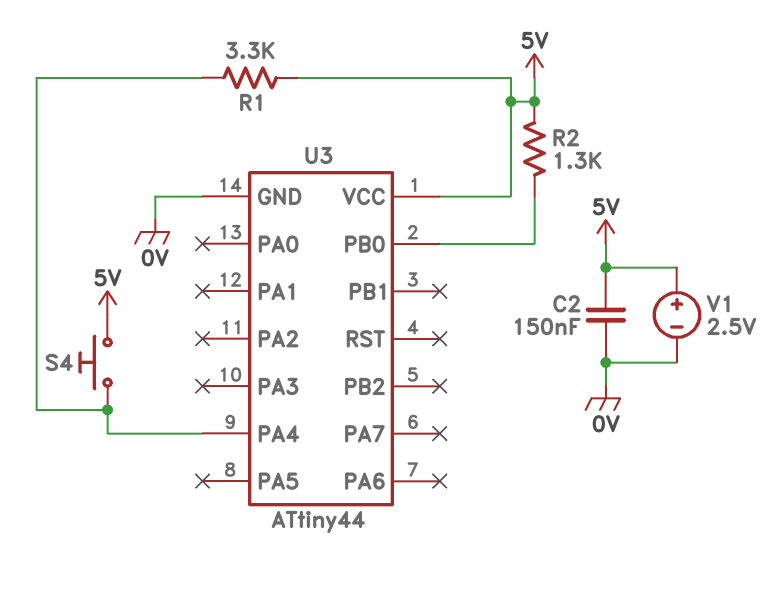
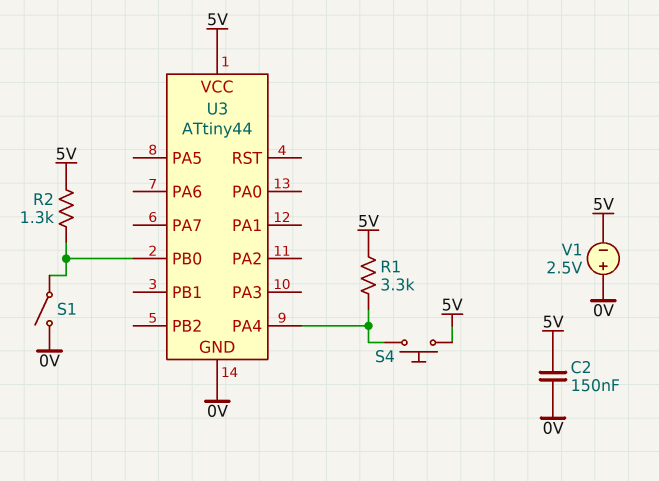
S1: none -> switch (0V, U3/PB0)
V1: 2.5V (plus 5V, minus 0V) -> 2.5V (plus 0V, minus 5V)

